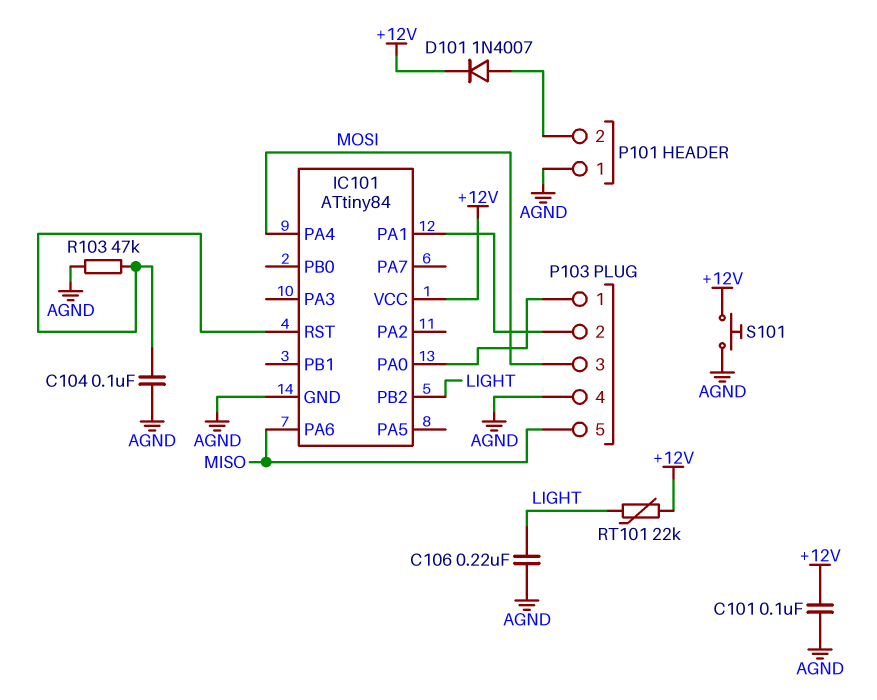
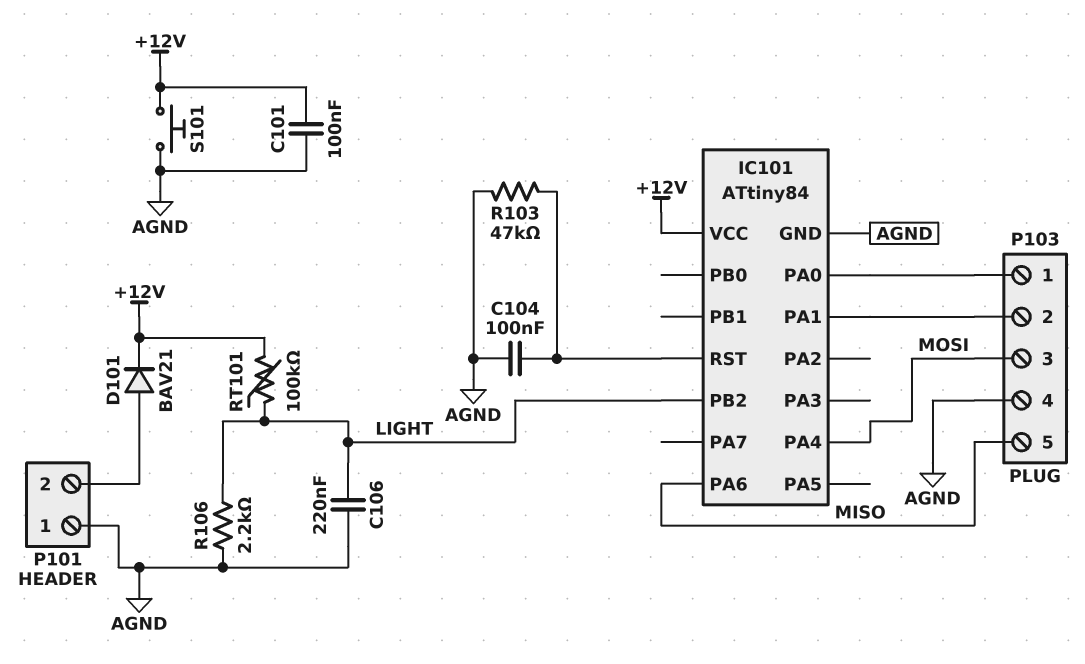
D101: diode 1N4007 (A P101/2, K +12V) -> diode BAV21 (A P101/2, K +12V)
R106: none -> 2.2k (AGND, LIGHT)
RT101: 22k (+12V, LIGHT) -> 100k (+12V, LIGHT)

